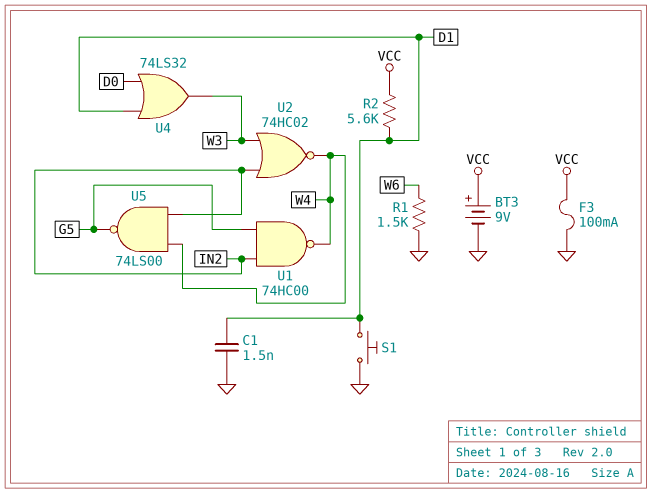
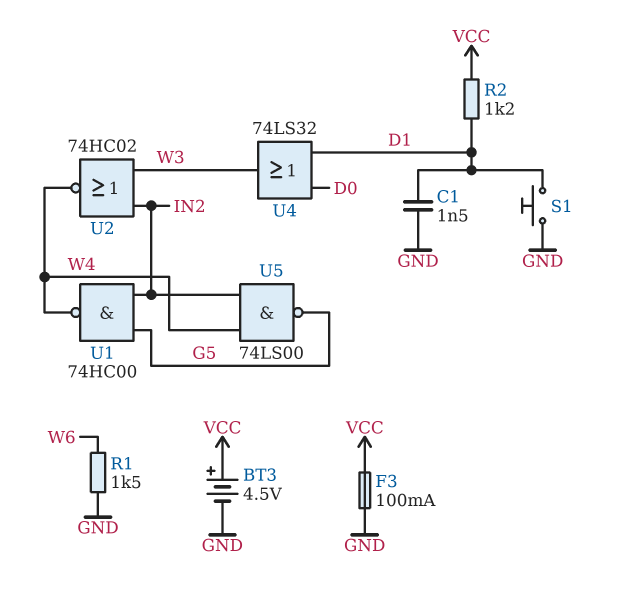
BT3: 9V (plus VCC, minus GND) -> 4.5V (plus VCC, minus GND)
R2: 5.6k (D1, VCC) -> 1.2k (D1, VCC)

